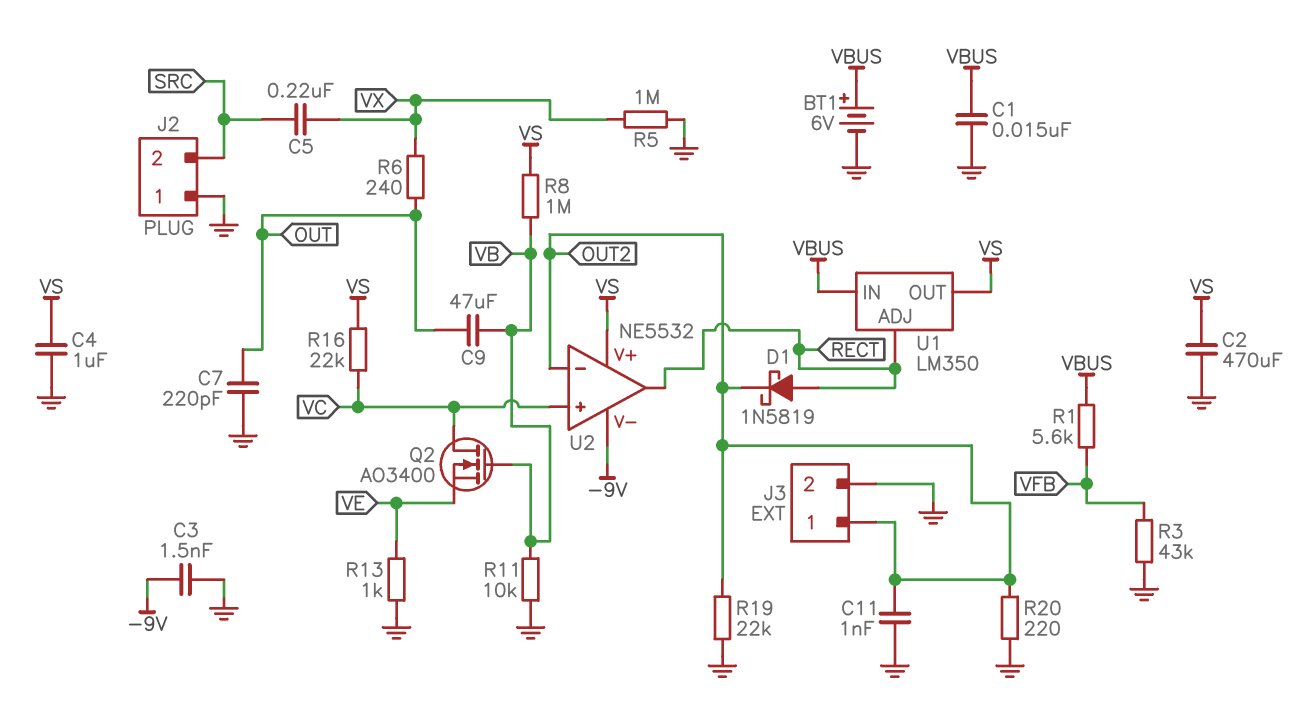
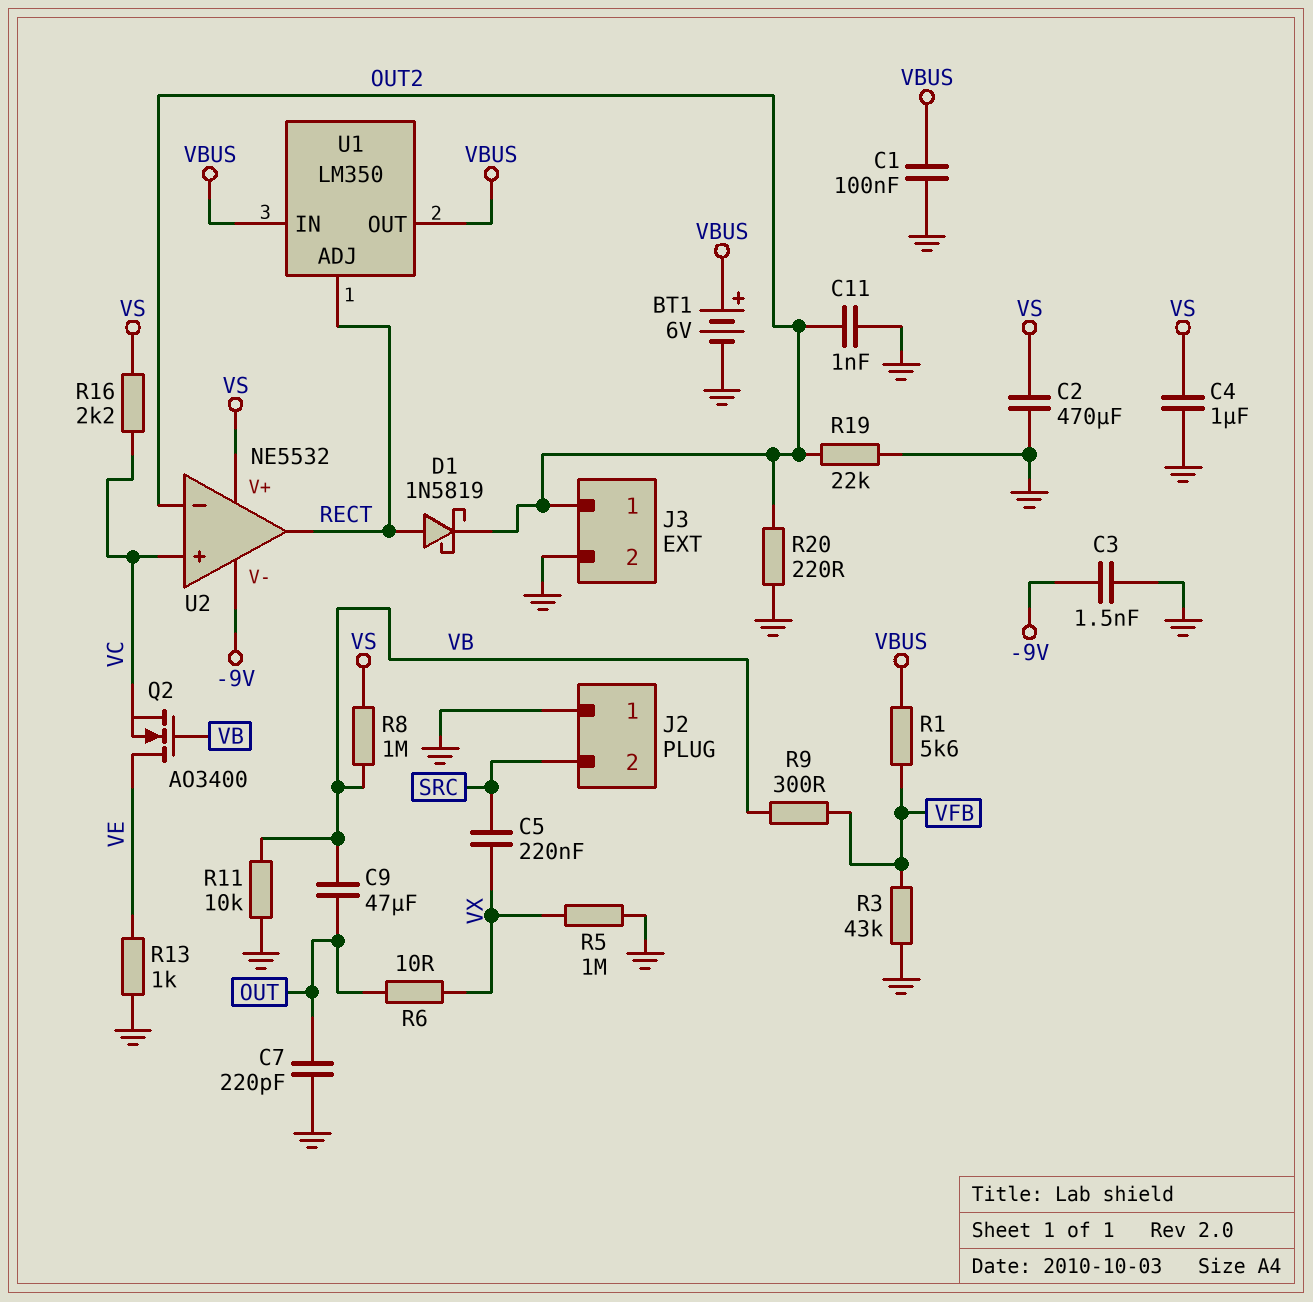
C1: 15nF (GND, VBUS) -> 100nF (GND, VBUS)
Q2: NMOS AO3400 (G VB, D VC, S VE) -> NMOS AO3400 (G VB, D VE, S VC)
R6: 240 (OUT, VX) -> 10 (OUT, VX)
R9: none -> 300 (VB, VFB)
R16: 22k (VC, VS) -> 2.2k (VC, VS)
U1 pin OUT: VS -> VBUS

